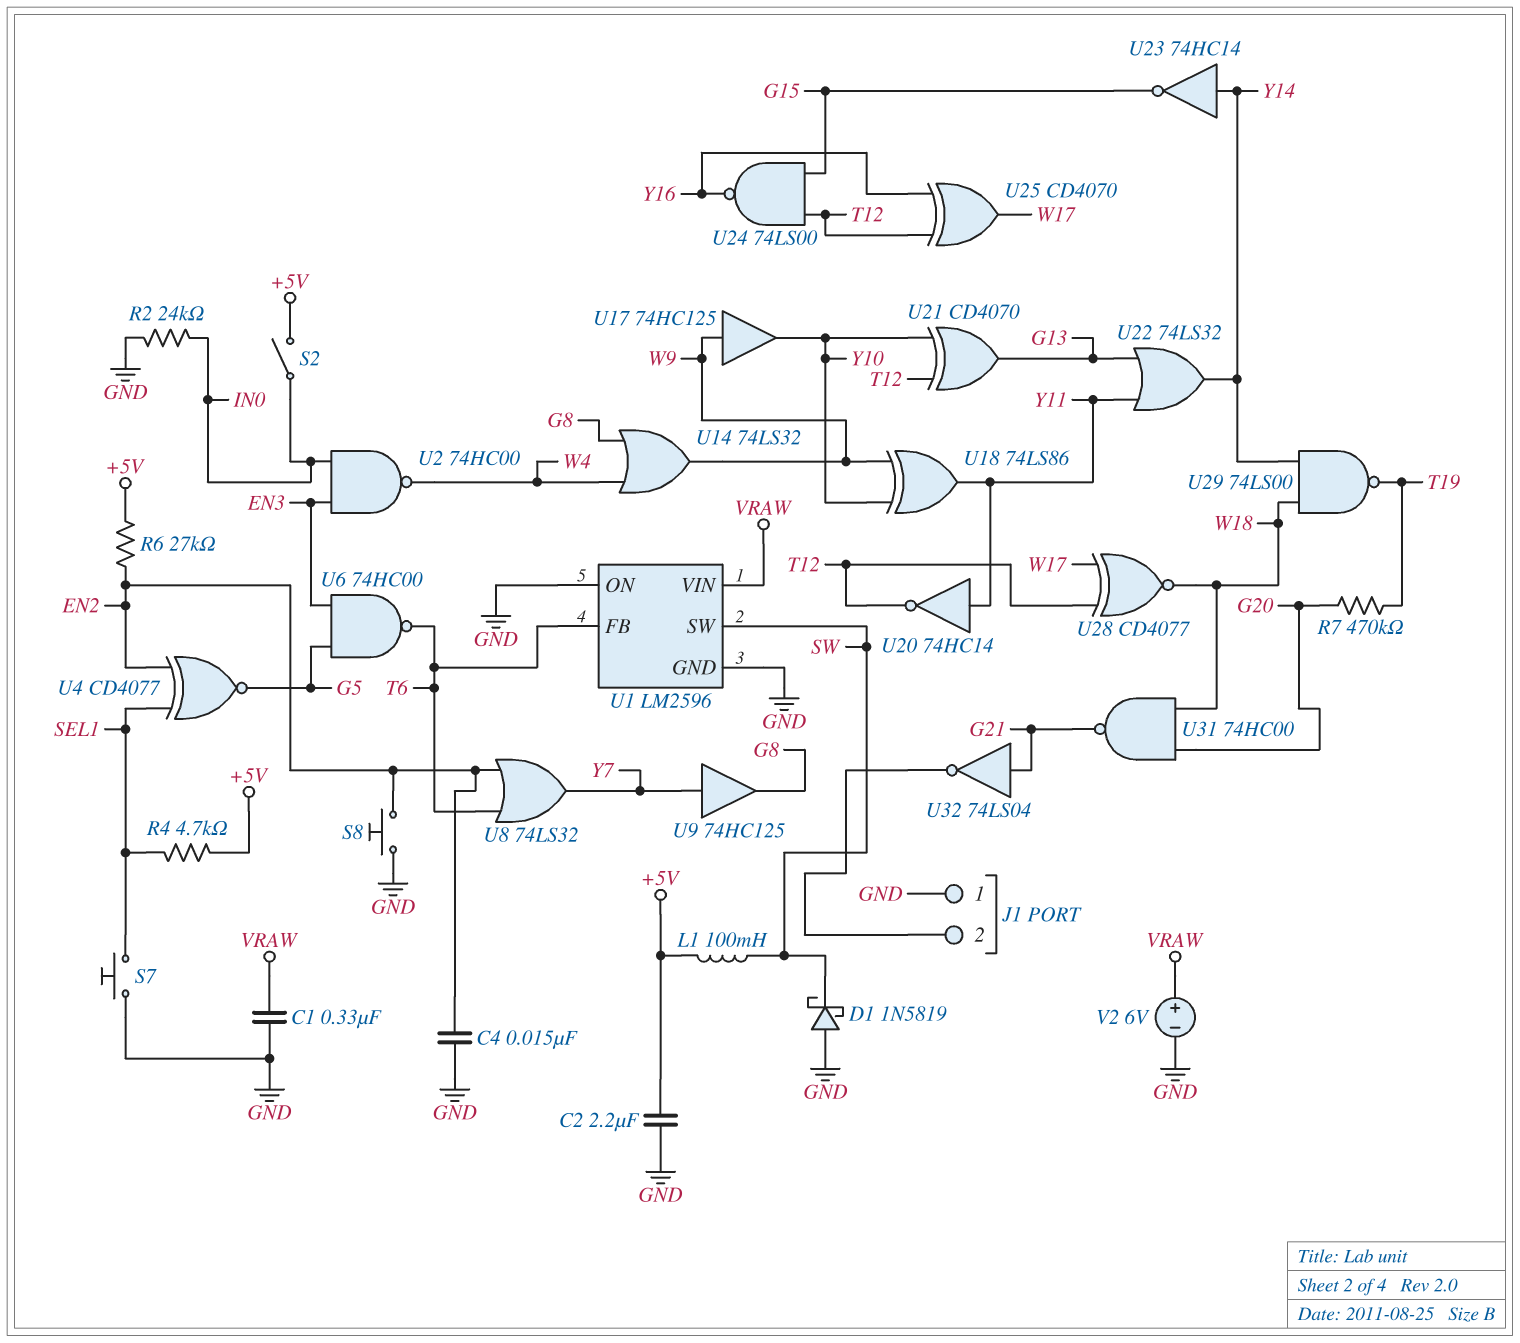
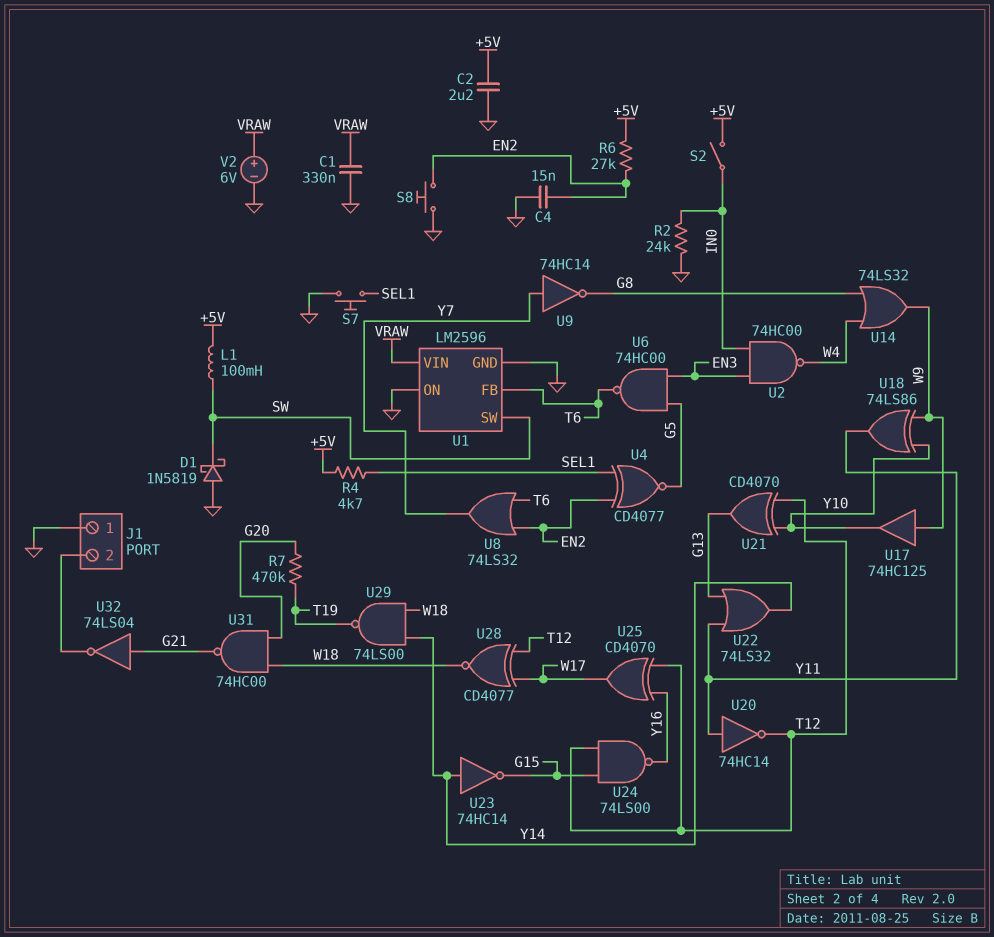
U9: buffer 74HC125 (in Y7, out G8) -> NOT 74HC14 (in Y7, out G8)

